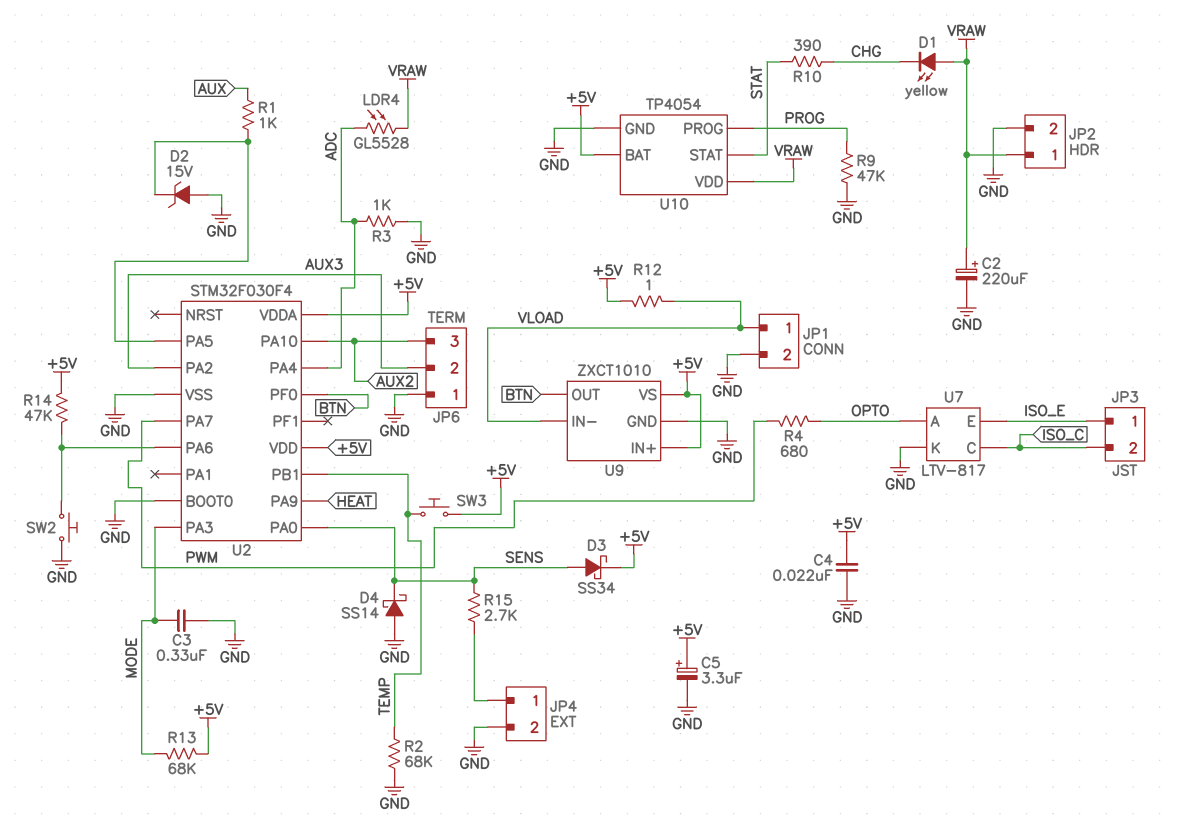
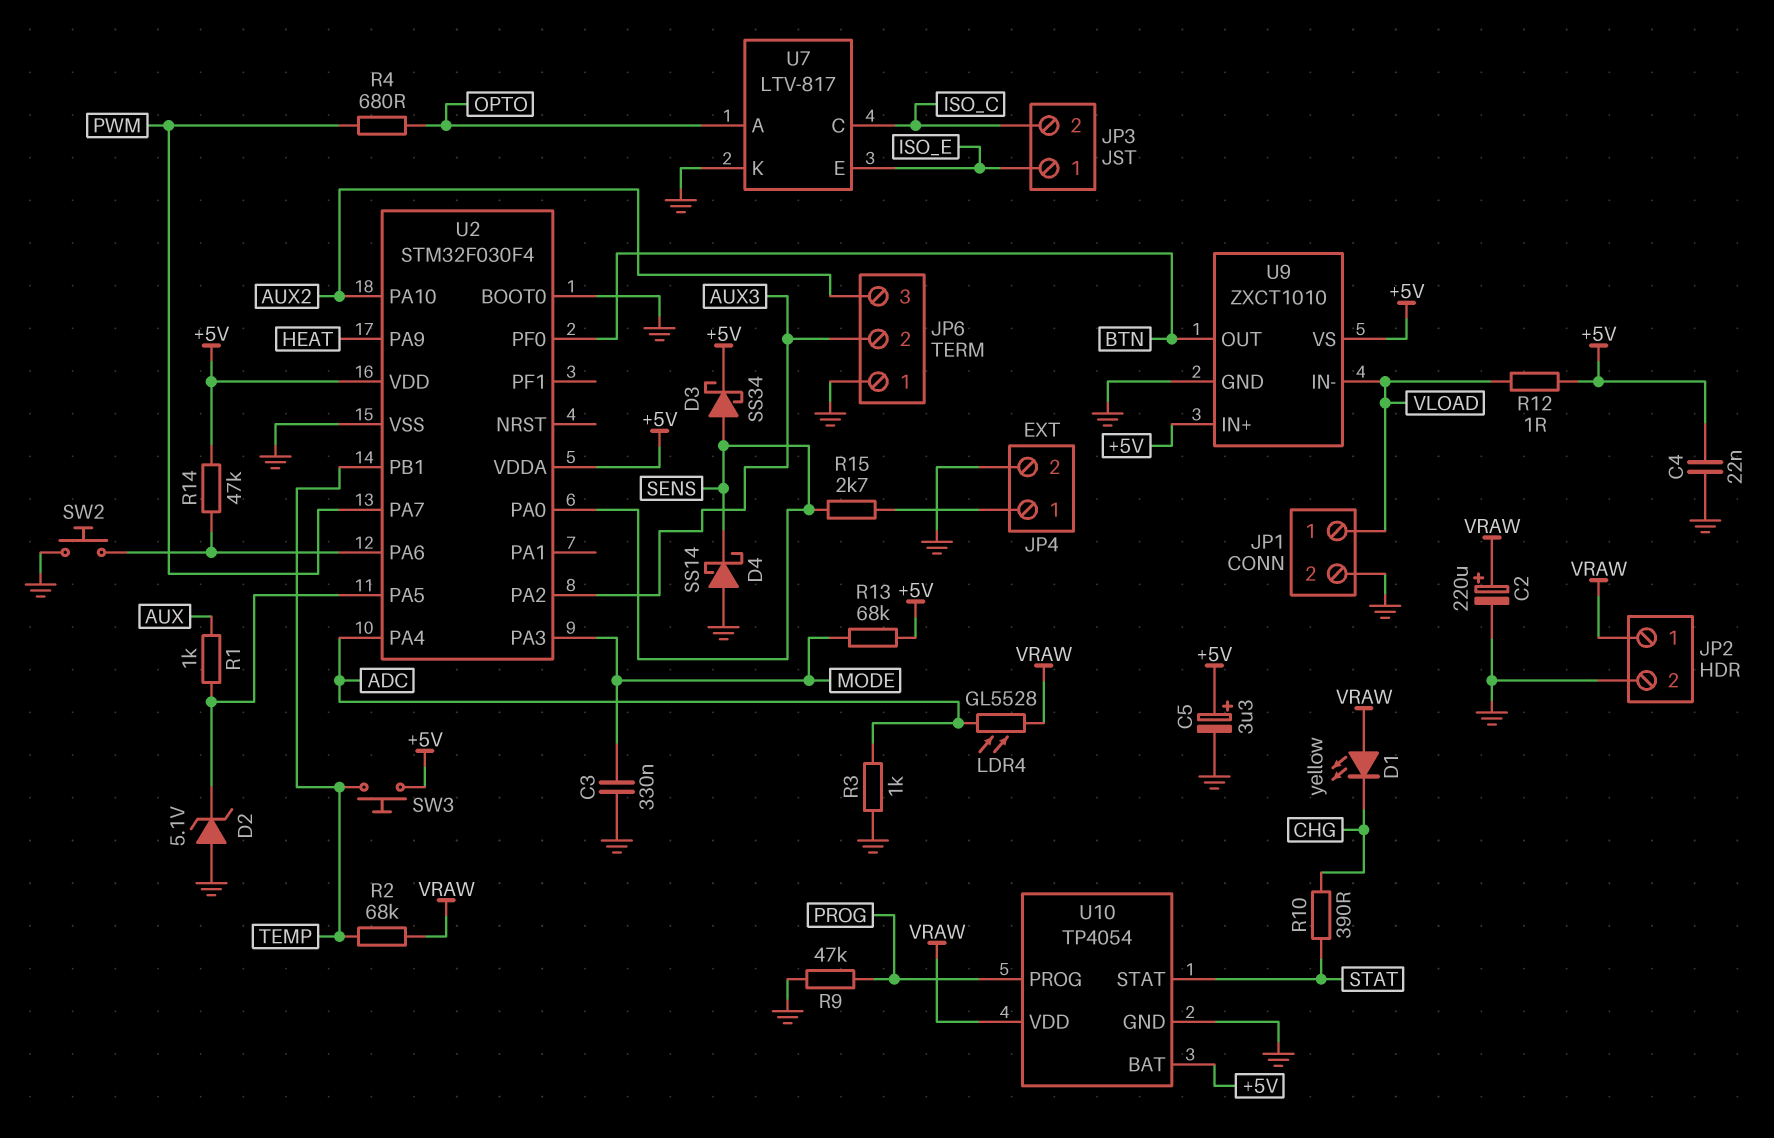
D2: zener 15V (A GND, K U2/PA5) -> zener 5.1V (A GND, K U2/PA5)
R2: 68k (GND, TEMP) -> 68k (TEMP, VRAW)

